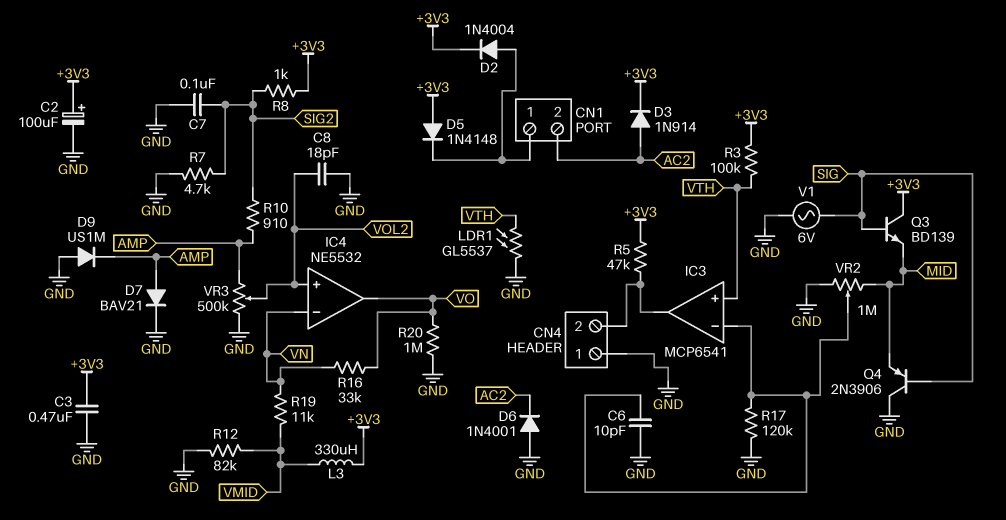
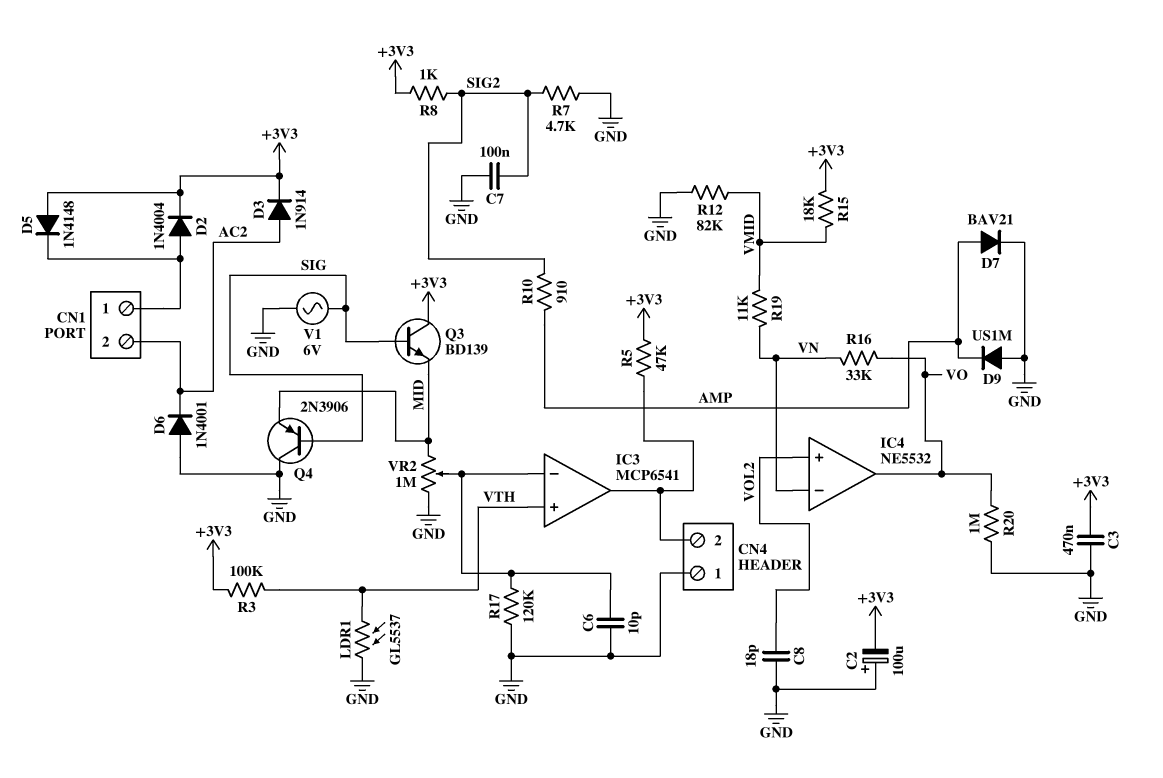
C2: 100uF (plus +3V3, minus GND) -> 100uF (plus GND, minus +3V3)
L3: 330uH (+3V3, VMID) -> none
R15: none -> 18k (+3V3, VMID)
VR3: 500k (AMP, GND, wiper VOL2) -> none

